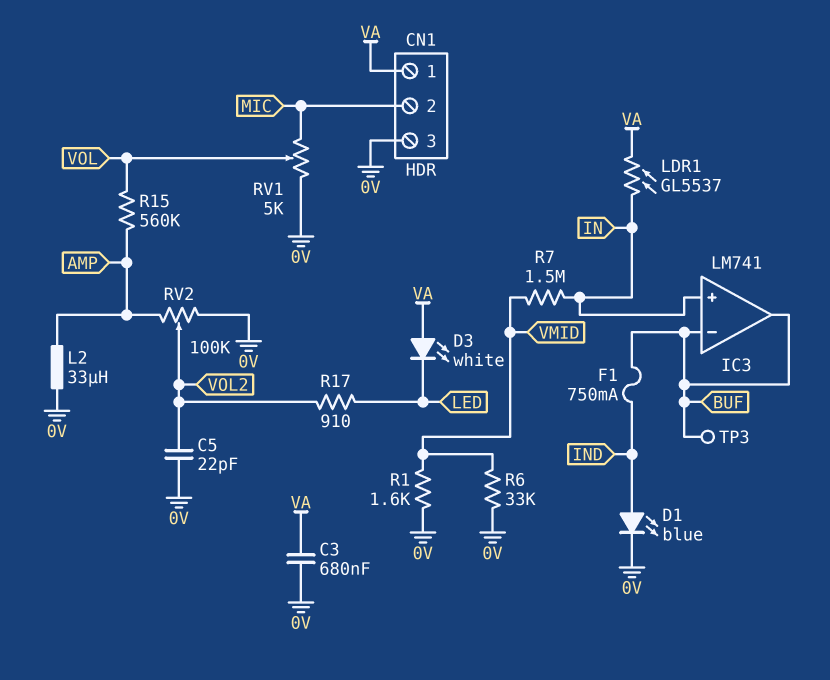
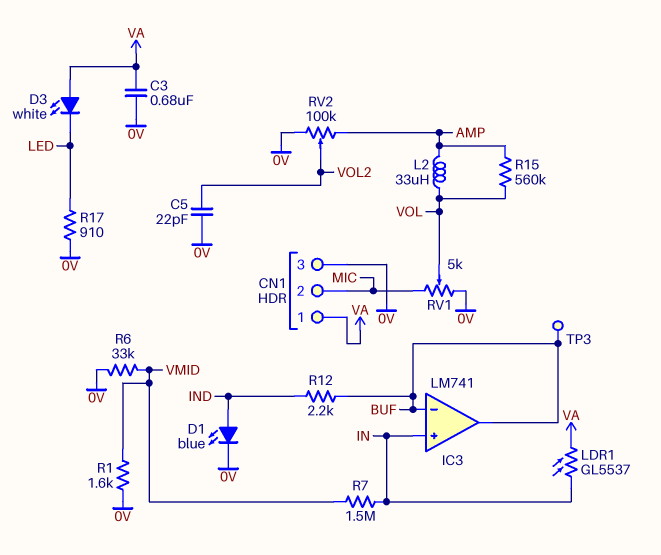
F1: 750mA (BUF, IND) -> none
L2: 33uH (0V, AMP) -> 33uH (AMP, VOL)
R12: none -> 2.2k (BUF, IND)
R17: 910 (LED, VOL2) -> 910 (0V, LED)

